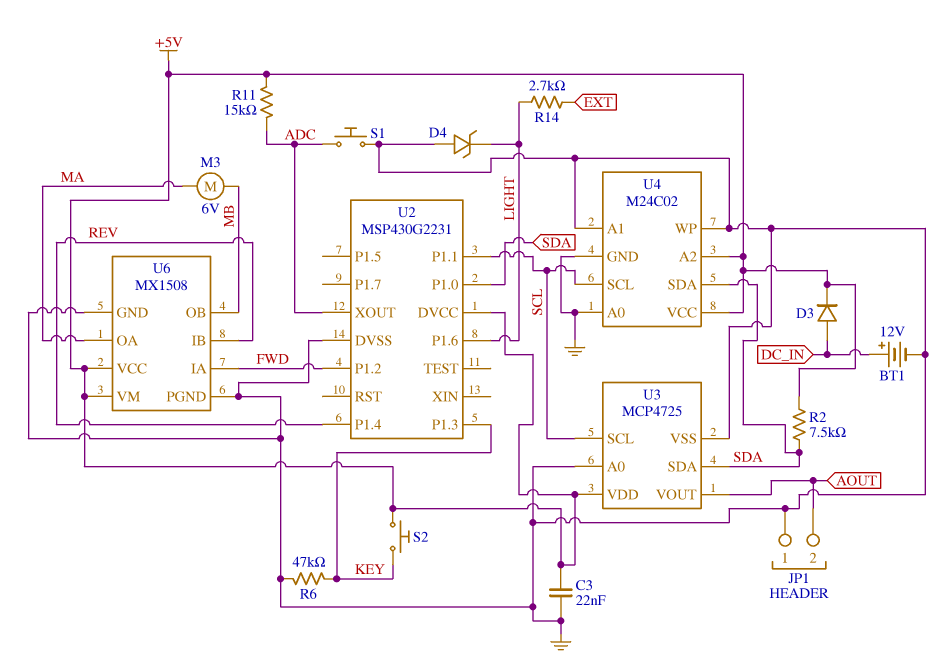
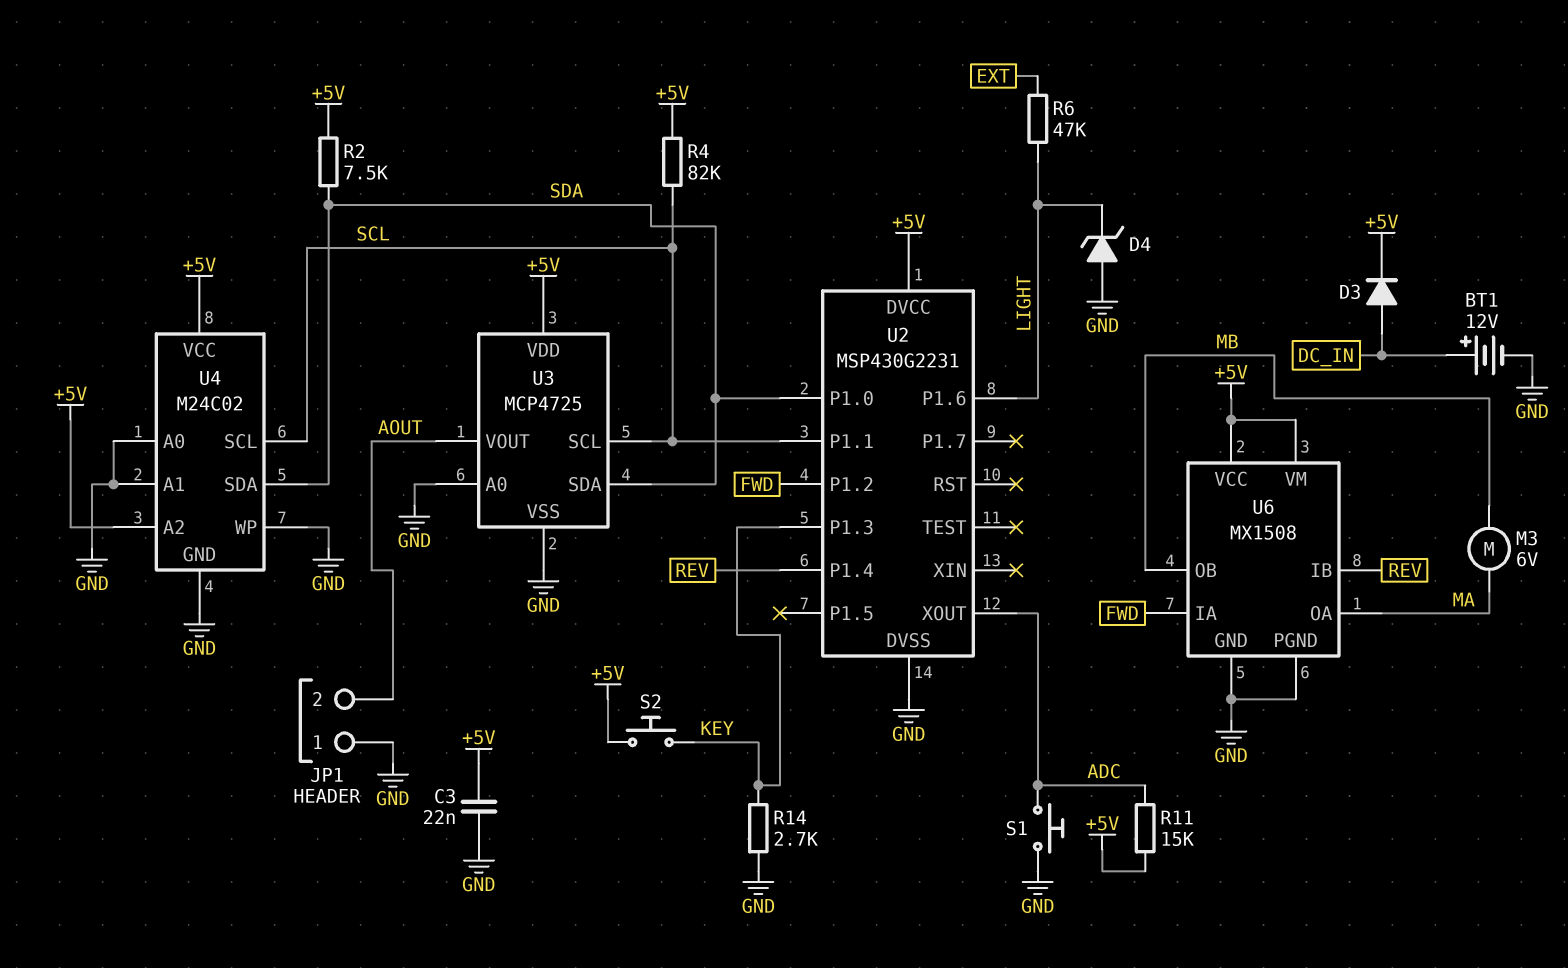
R4: none -> 82k (+5V, SCL)
R6: 47k (GND, KEY) -> 47k (EXT, LIGHT)
R14: 2.7k (EXT, LIGHT) -> 2.7k (GND, KEY)

